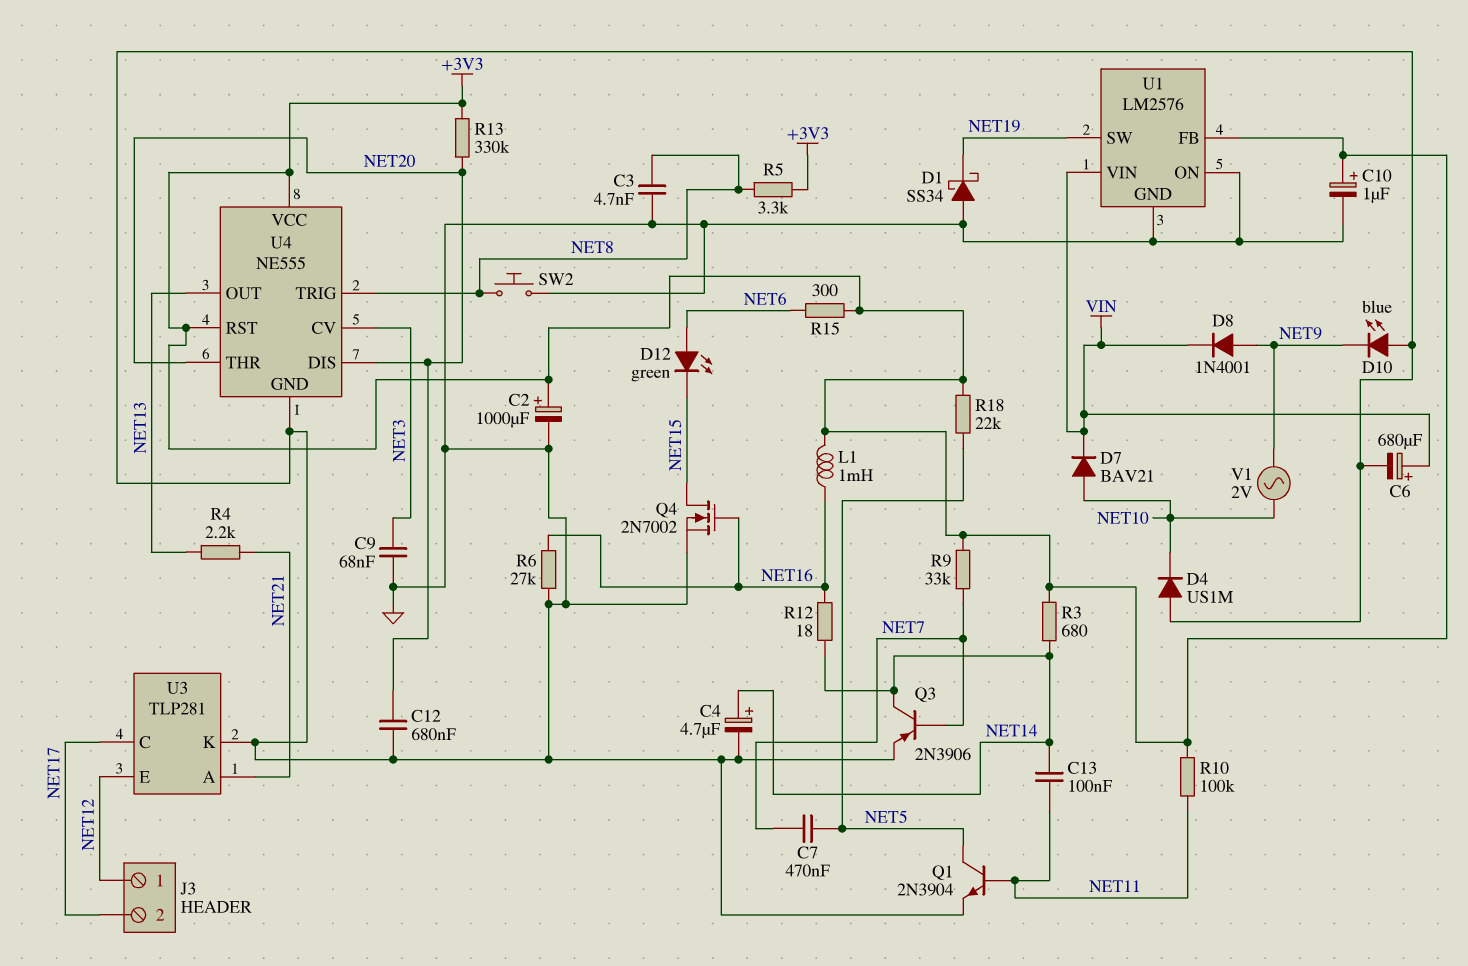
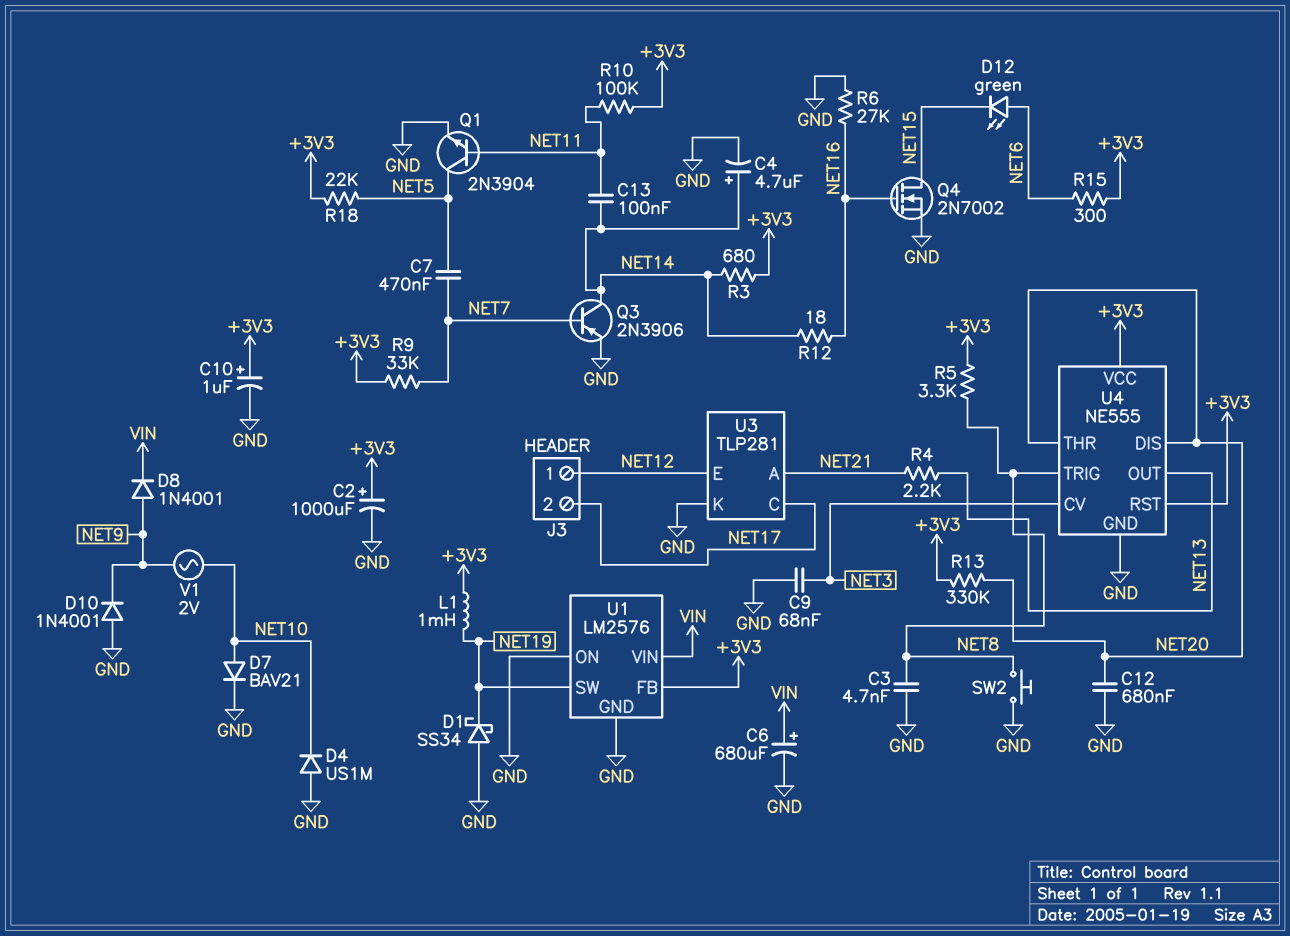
D7: diode BAV21 (A NET10, K VIN) -> diode BAV21 (A NET10, K GND)
D10: LED blue (A GND, K NET9) -> diode 1N4001 (A GND, K NET9)
L1: 1mH (+3V3, NET16) -> 1mH (+3V3, NET19)

